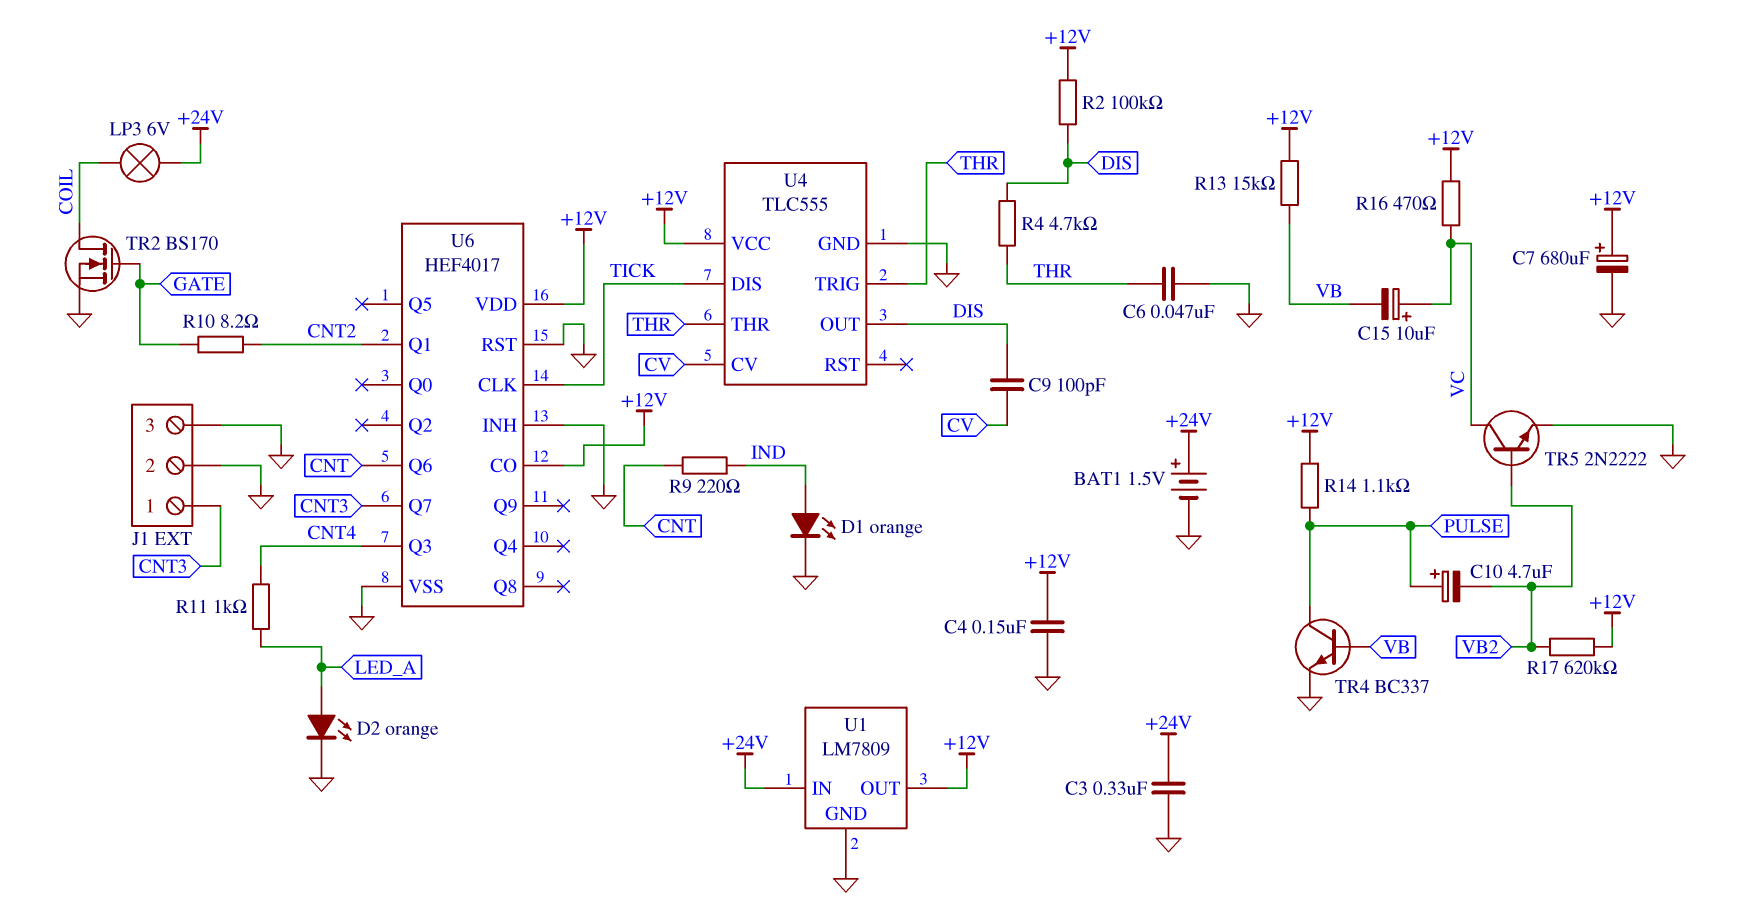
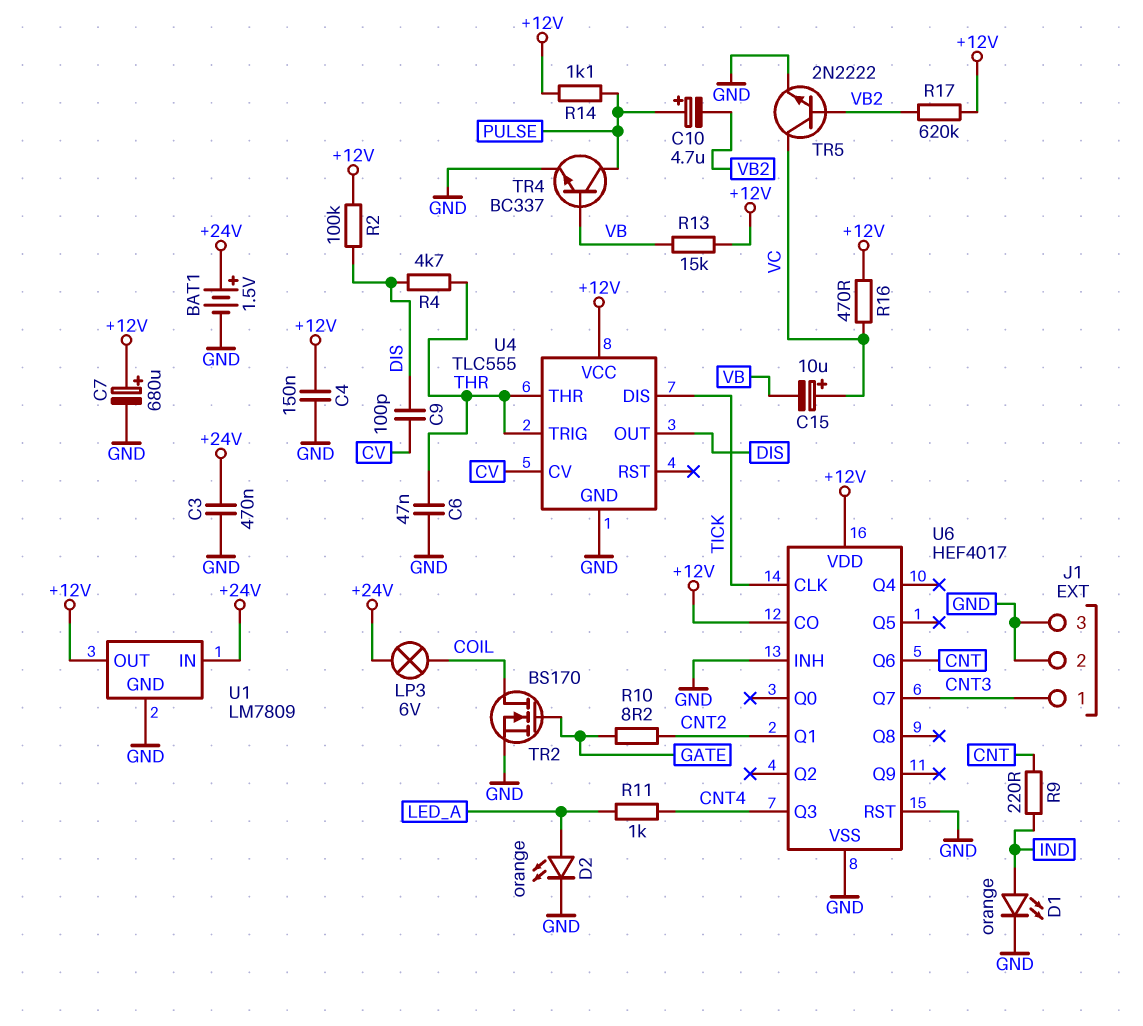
C3: 330nF (+24V, GND) -> 470nF (+24V, GND)

